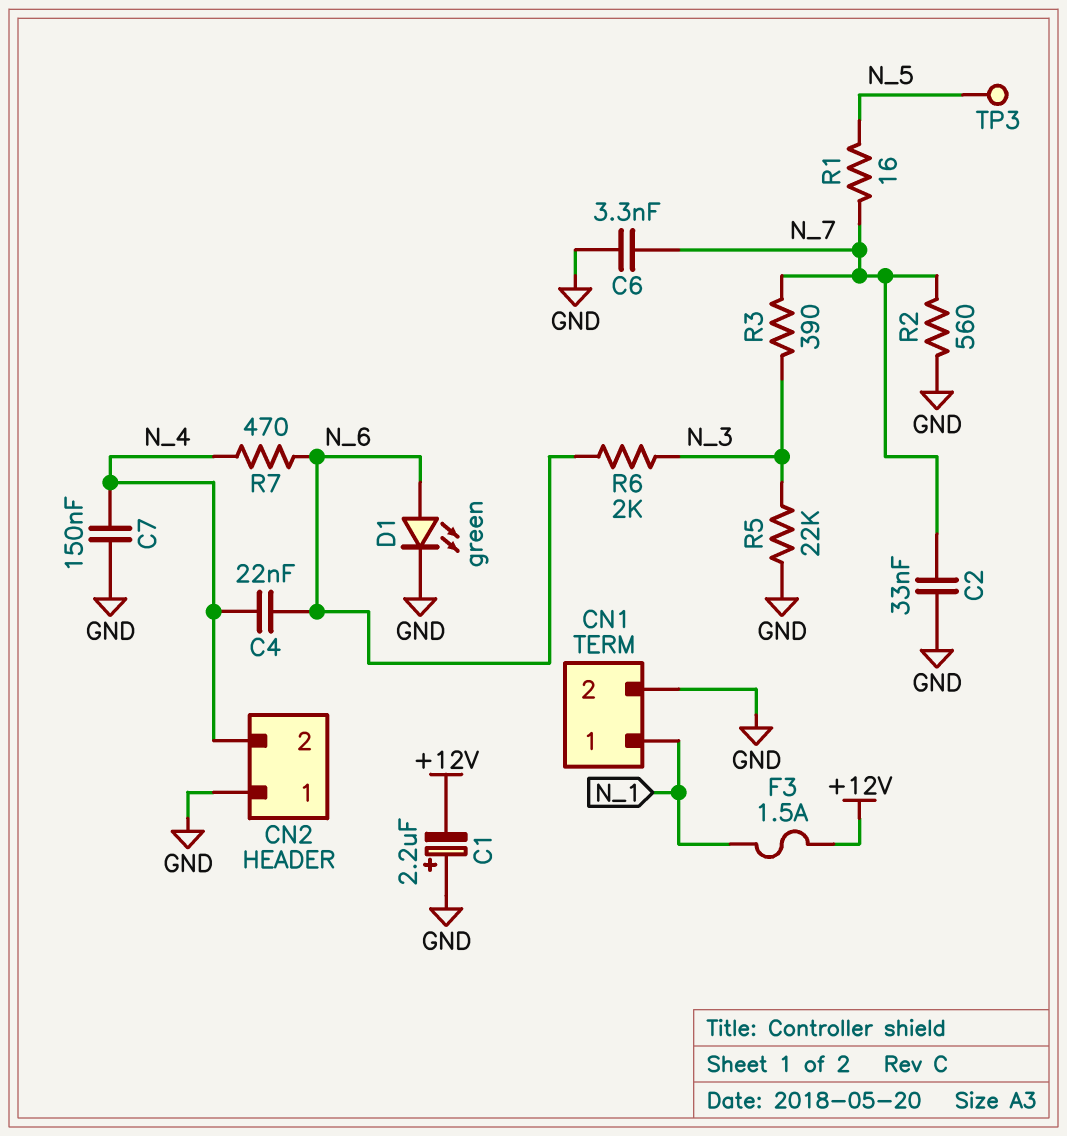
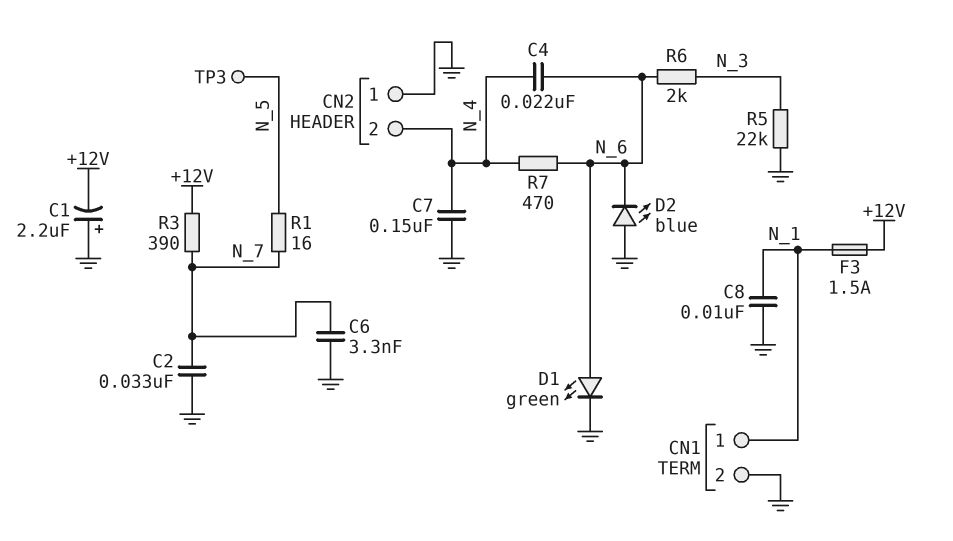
C8: none -> 10nF (GND, N_1)
D2: none -> LED blue (A GND, K N_6)
R2: 560 (GND, N_7) -> none
R3: 390 (N_3, N_7) -> 390 (+12V, N_7)

